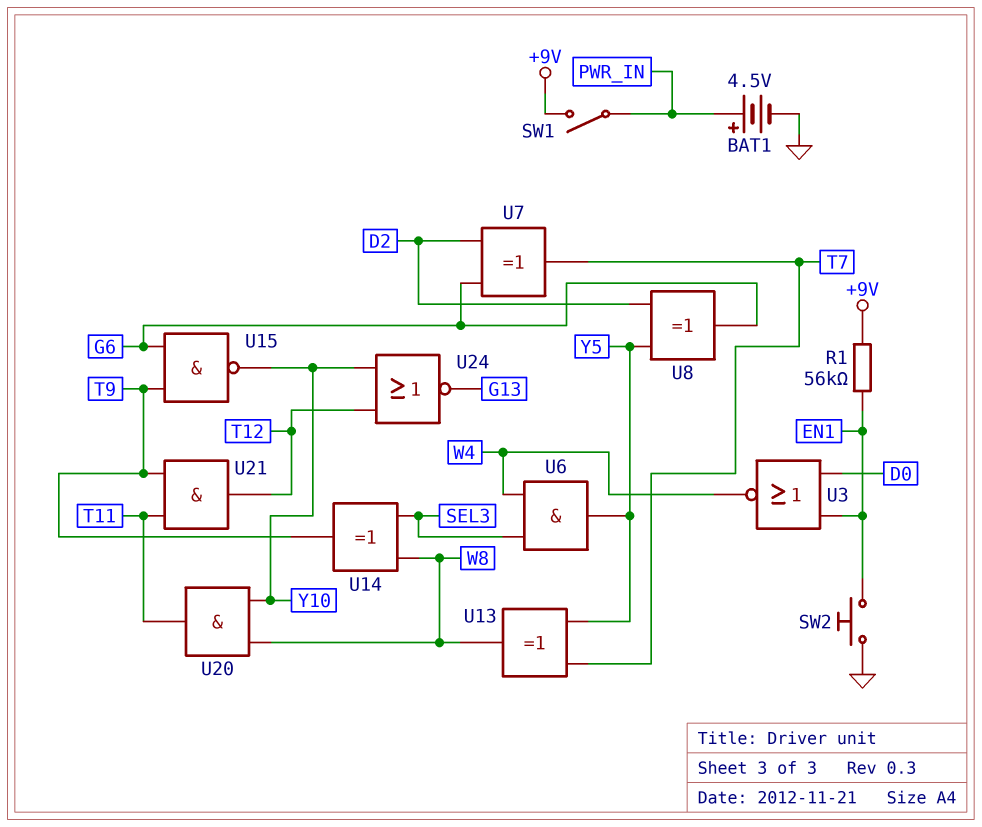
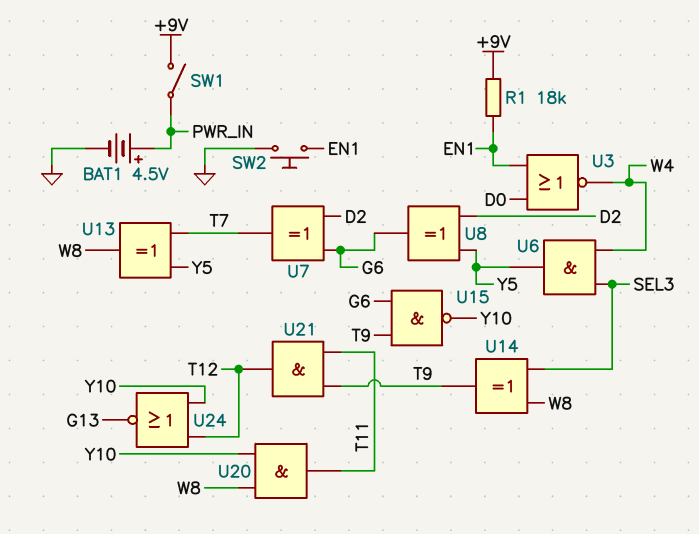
R1: 56k (+9V, EN1) -> 18k (+9V, EN1)

